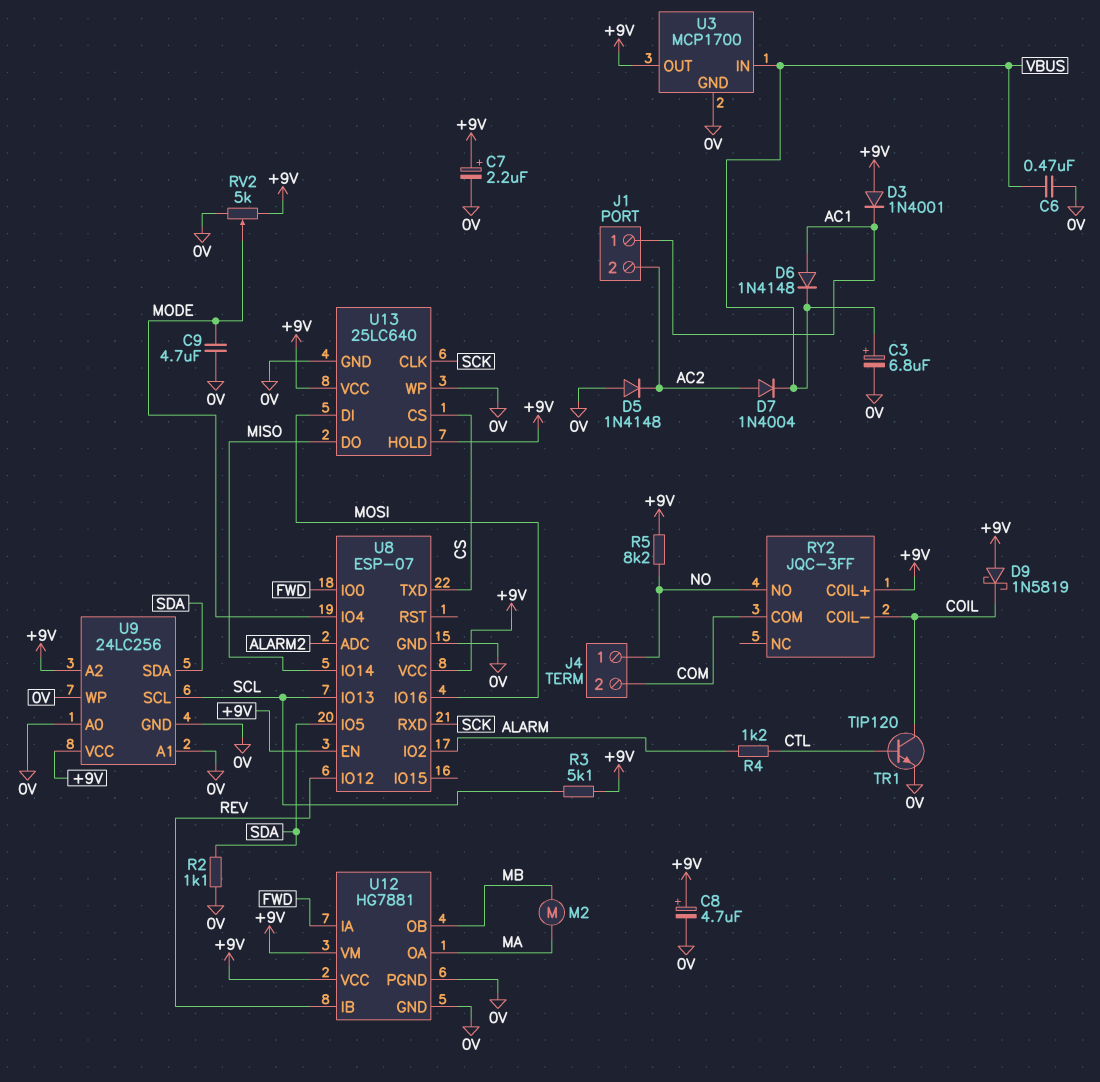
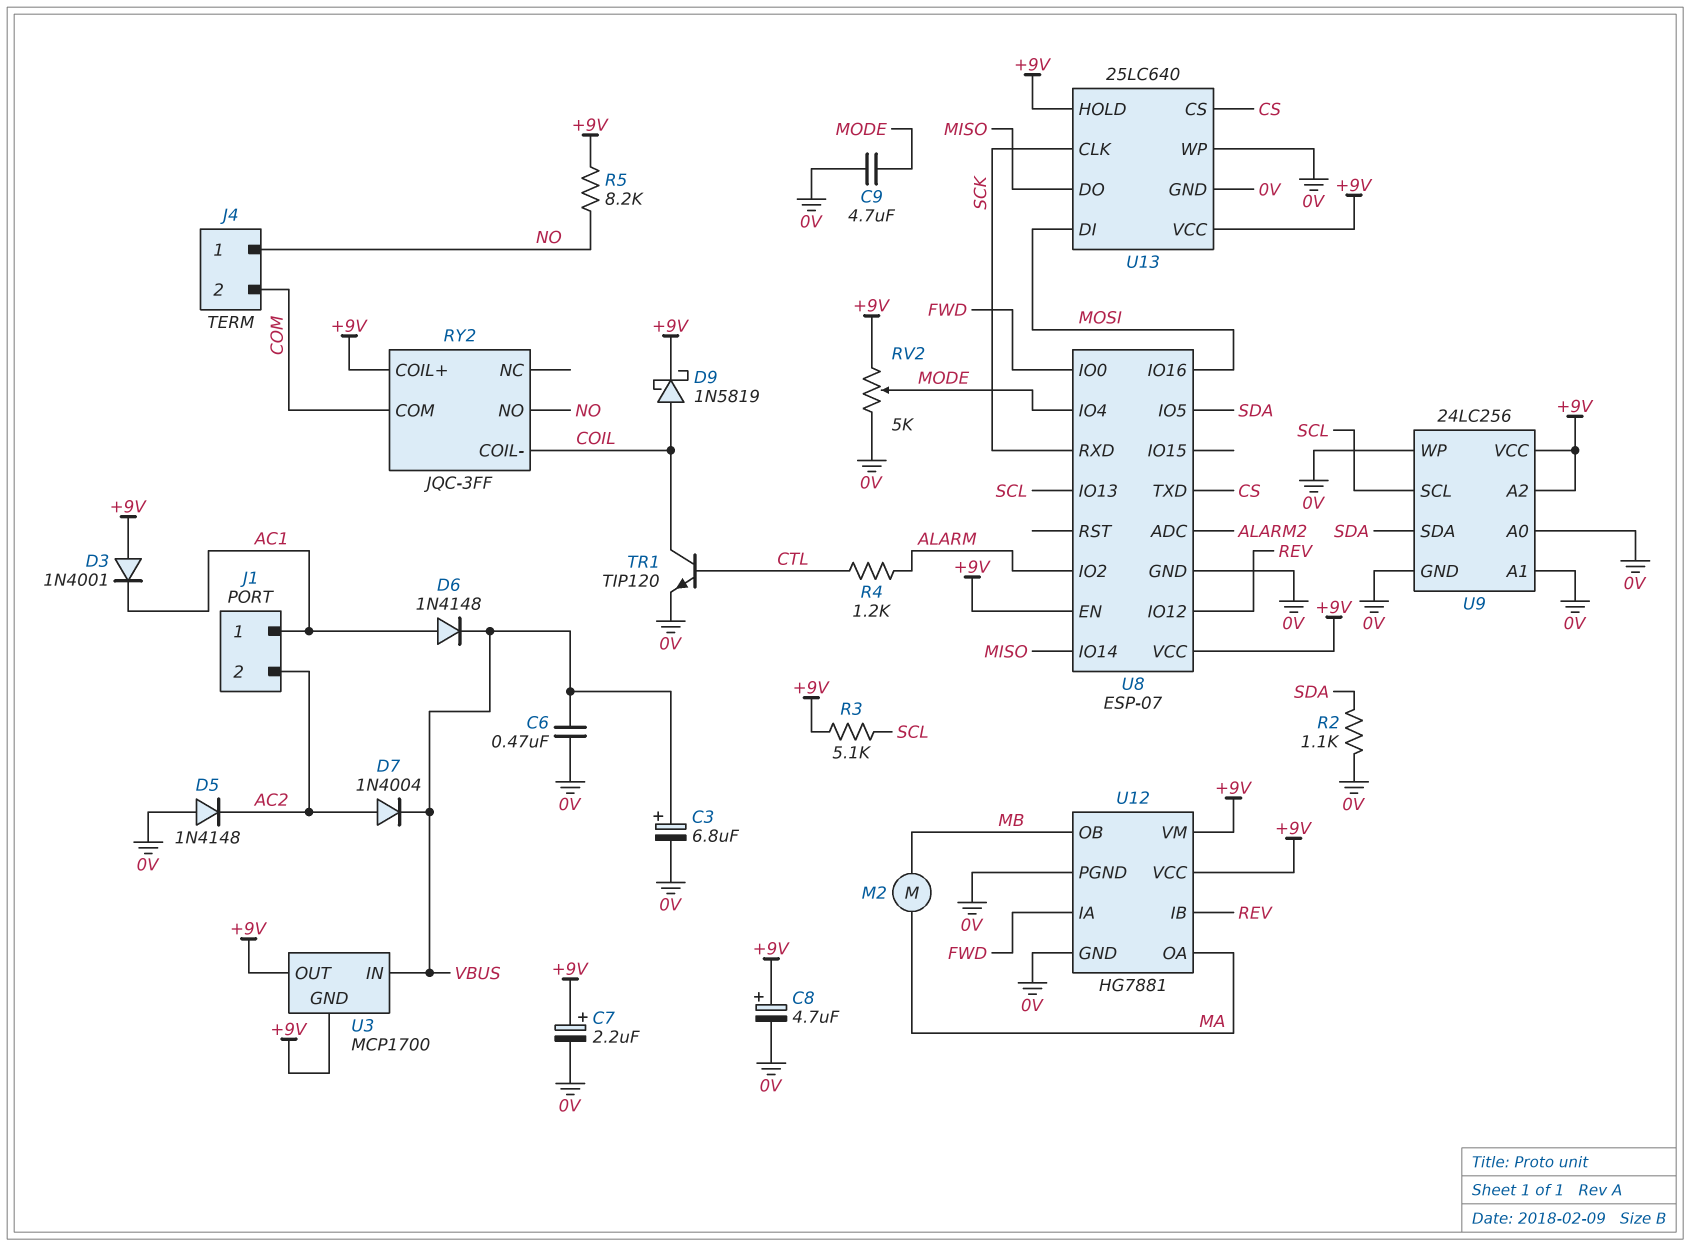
D9: schottky 1N5819 (A +9V, K COIL) -> schottky 1N5819 (A COIL, K +9V)
U3 pin GND: 0V -> +9V

